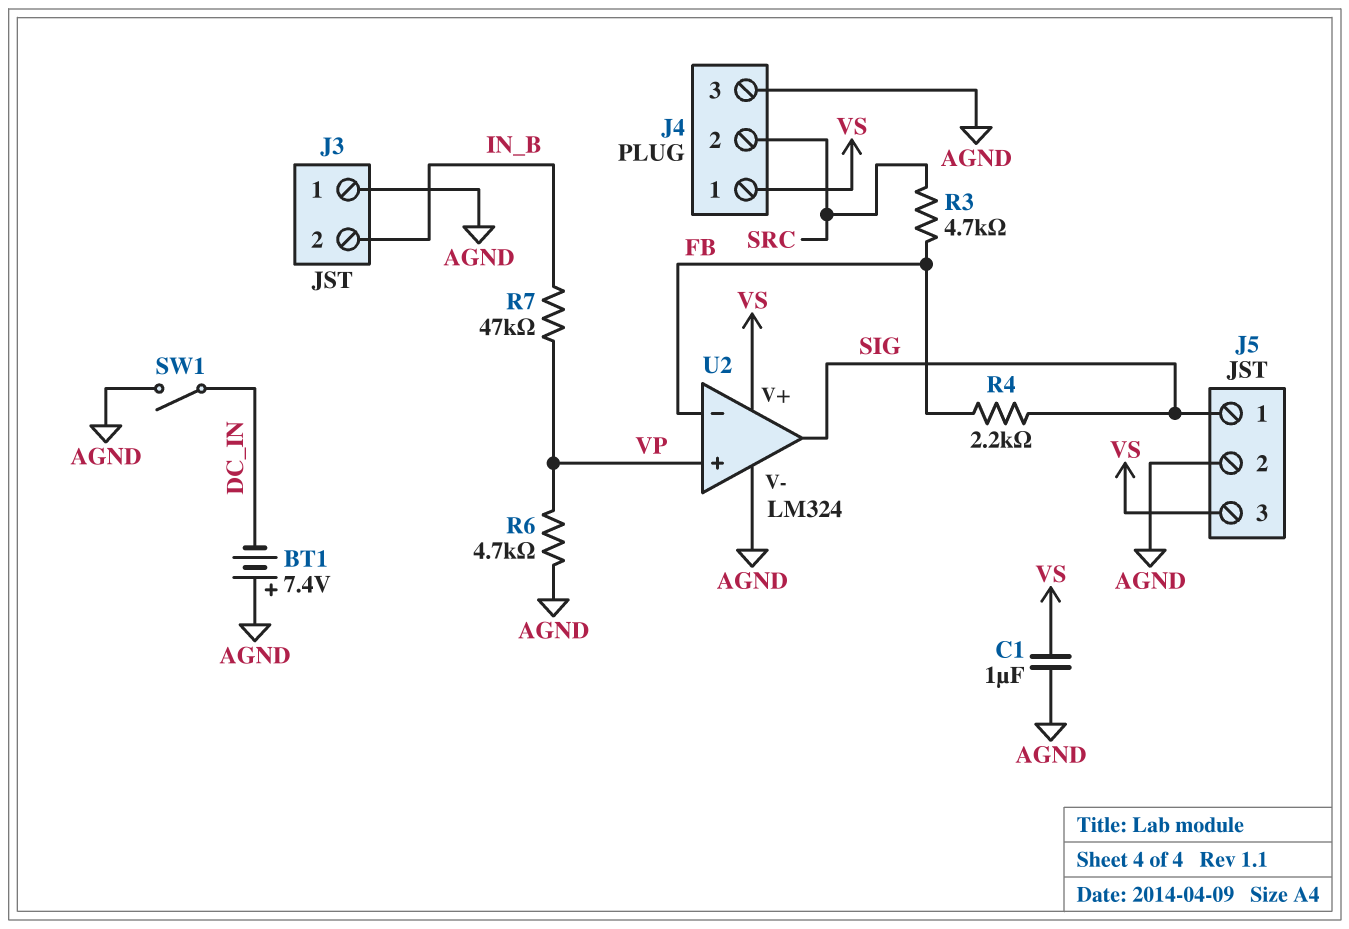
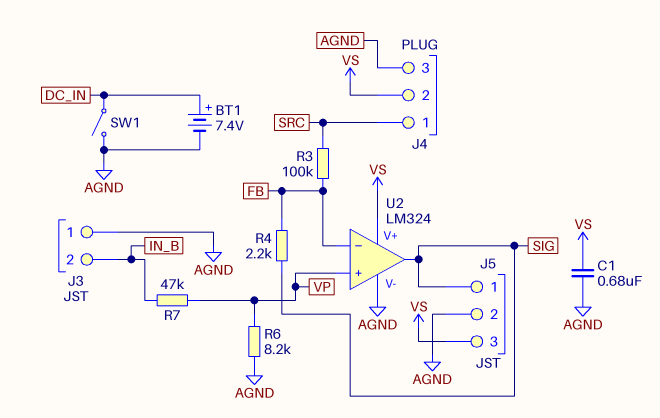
BT1: 7.4V (plus AGND, minus DC_IN) -> 7.4V (plus DC_IN, minus AGND)
C1: 1uF (AGND, VS) -> 680nF (AGND, VS)
J4 pin 1: VS -> SRC
J4 pin 2: SRC -> VS
R3: 4.7k (FB, SRC) -> 100k (FB, SRC)
R6: 4.7k (AGND, VP) -> 8.2k (AGND, VP)

